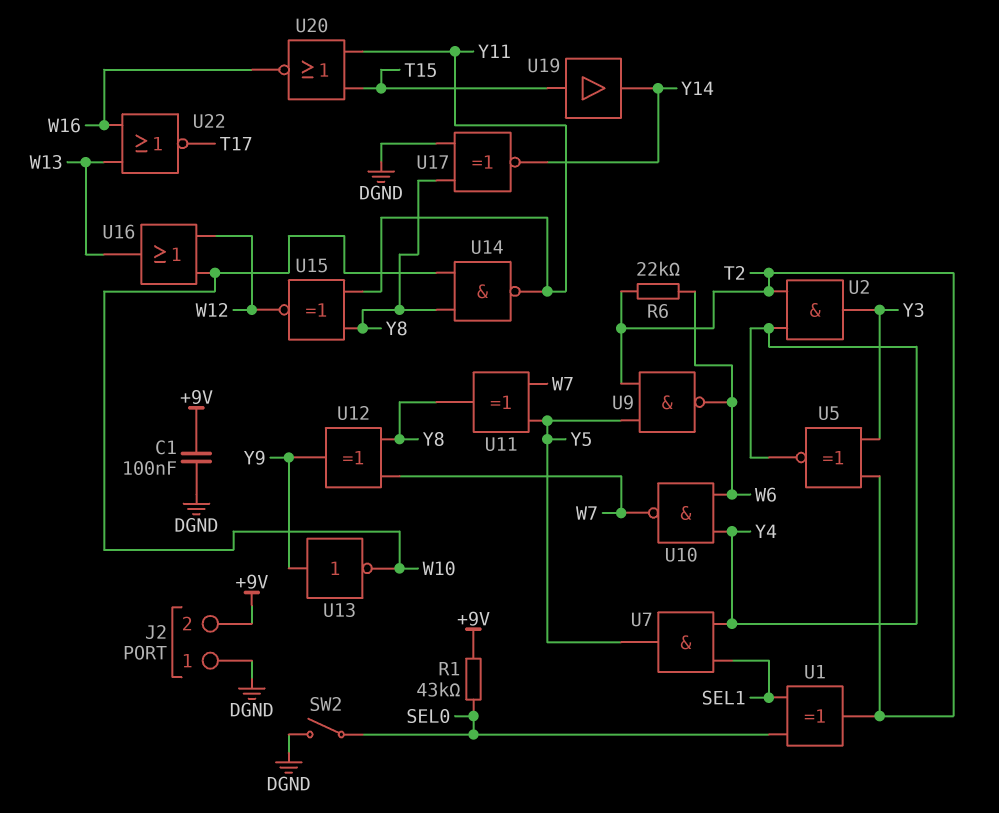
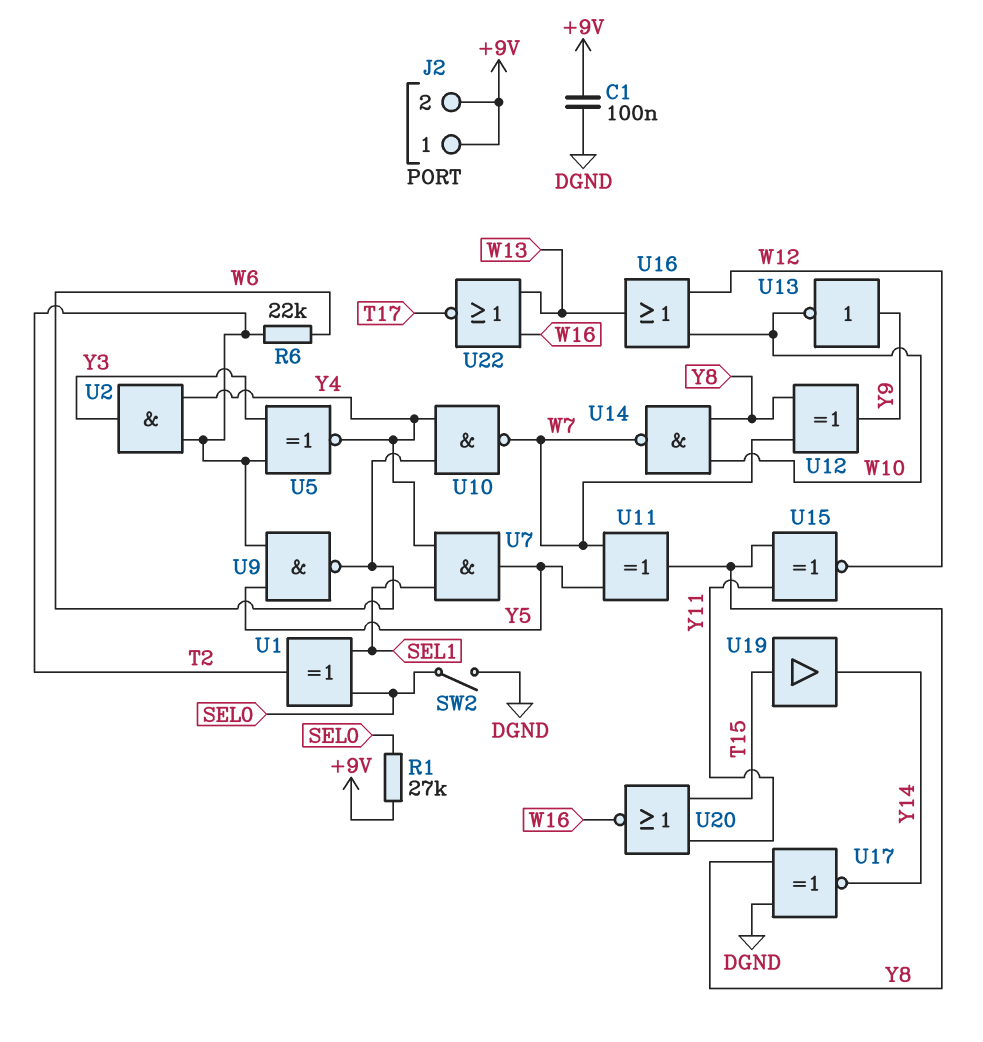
J2 pin 1: DGND -> +9V
R1: 43k (+9V, SEL0) -> 27k (+9V, SEL0)
U14: NAND (in W10, in Y8, out Y11) -> NAND (in W10, in Y8, out W7)

